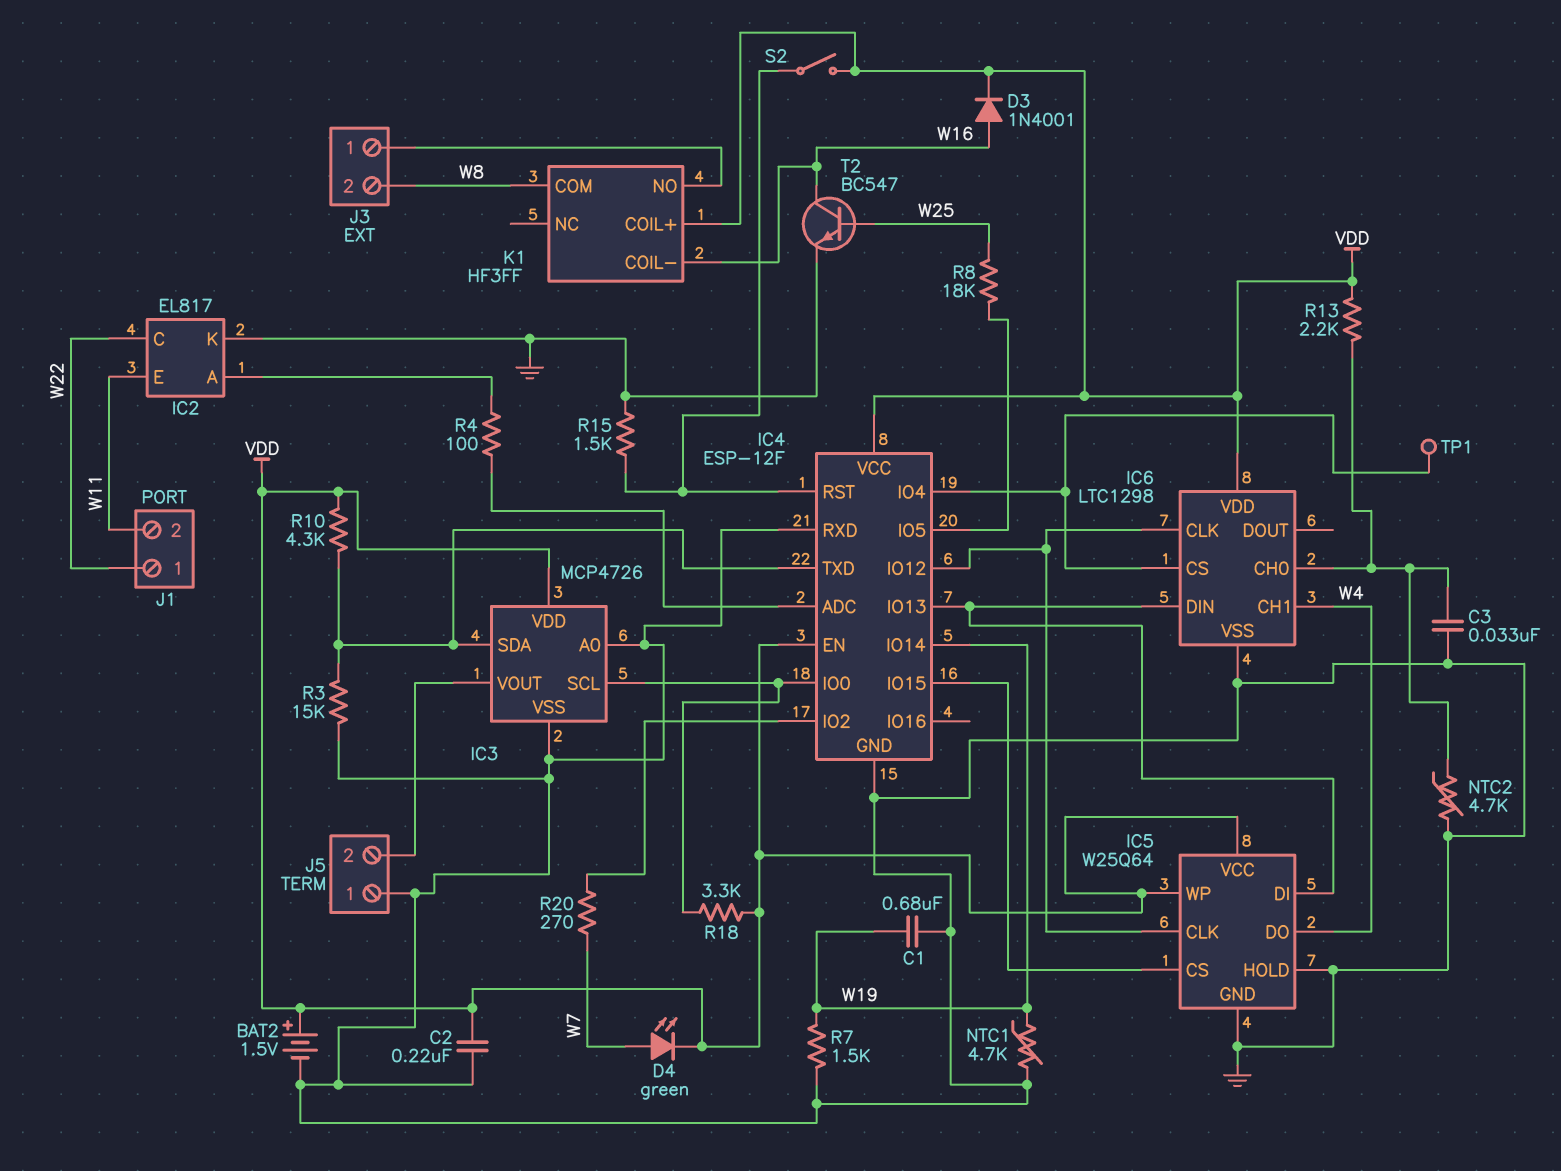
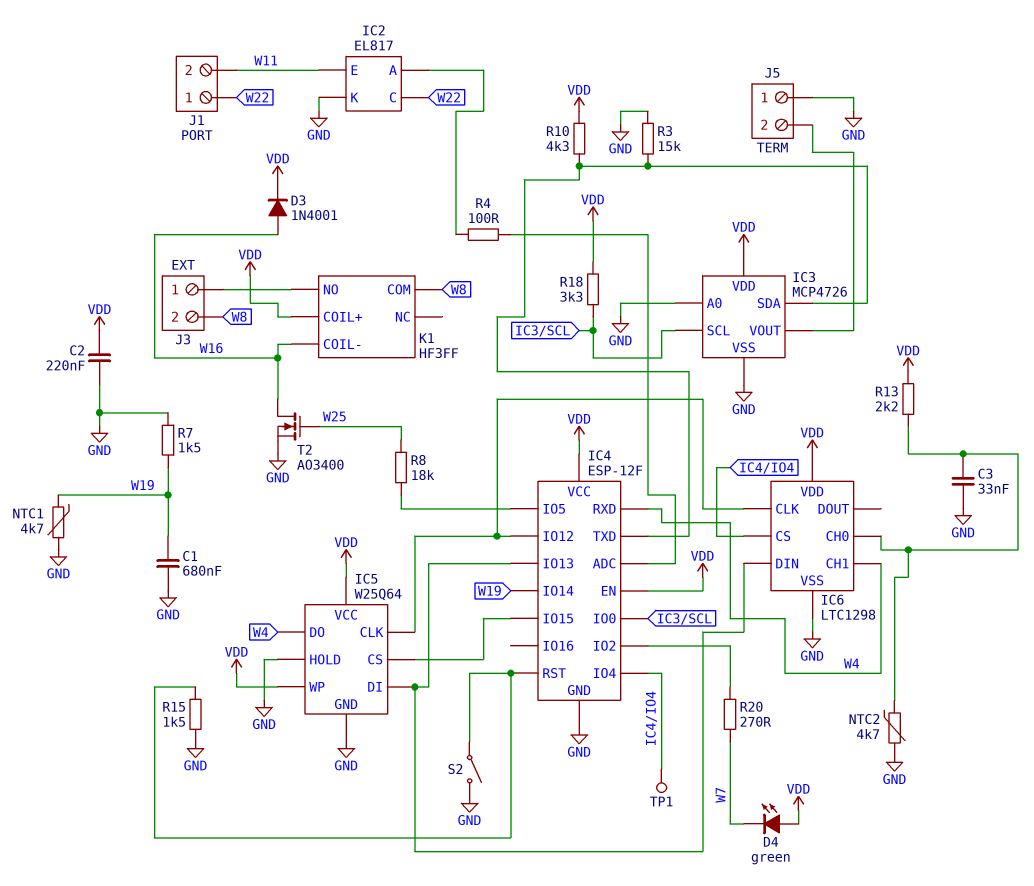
BAT2: 1.5V (plus VDD, minus GND) -> none
D4: LED green (A W7, K VDD) -> LED green (A VDD, K W7)
IC4 pin RXD: GND -> W4
S2: switch (IC4/RST, VDD) -> switch (GND, IC4/RST)
T2: NPN BC547 (B W25, C W16, E GND) -> NMOS AO3400 (G W25, D W16, S GND)

